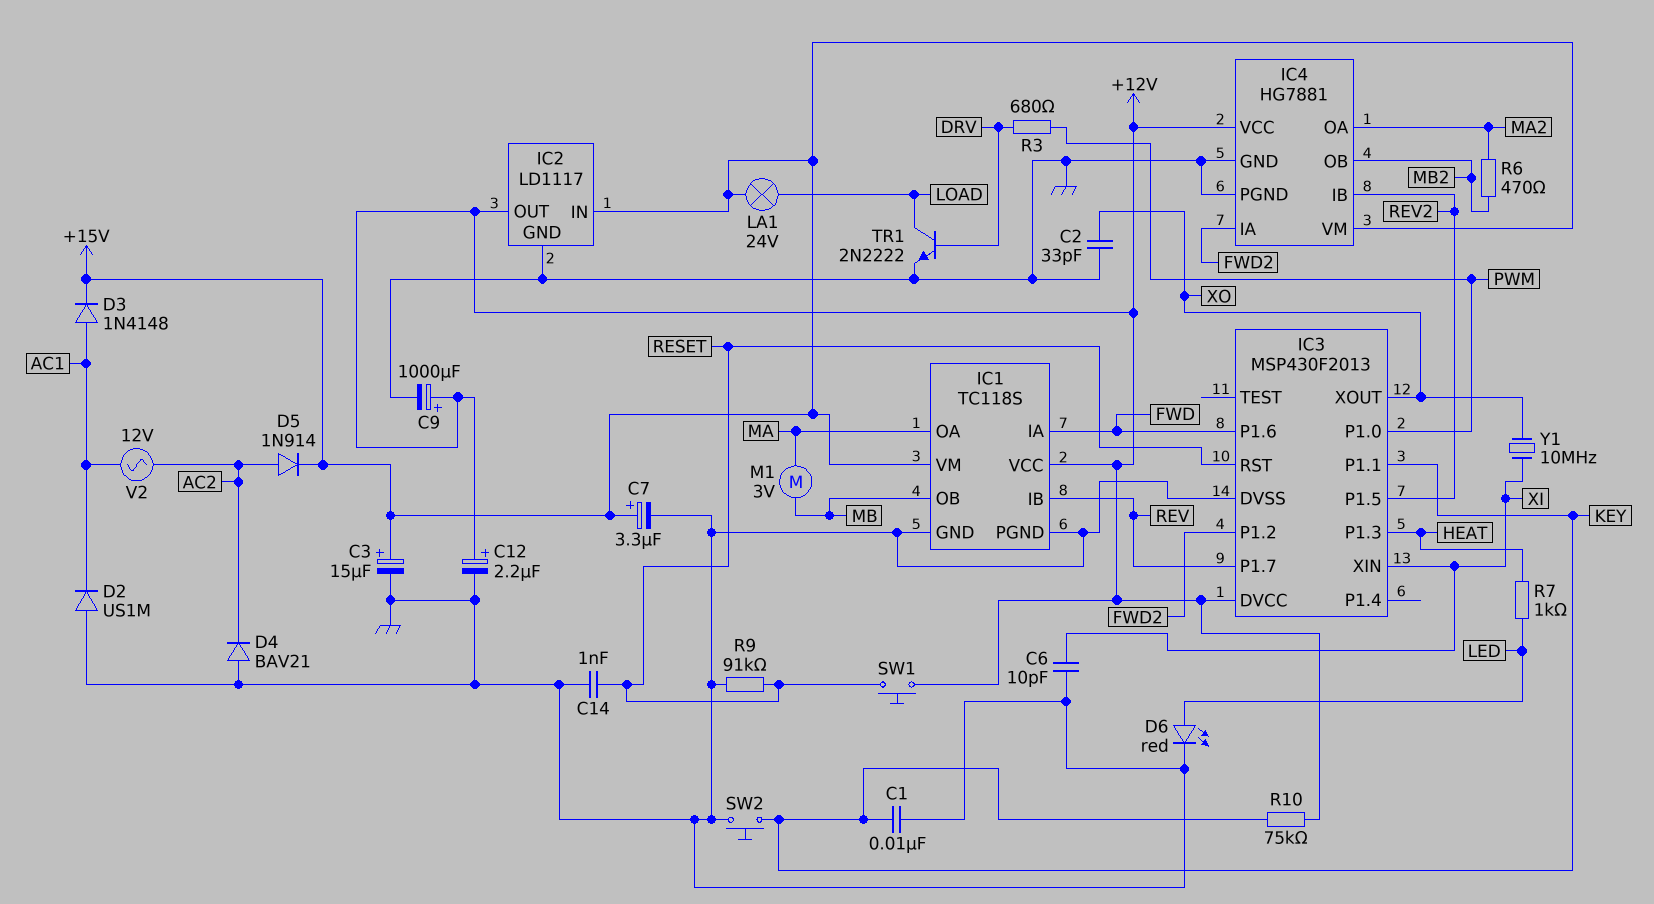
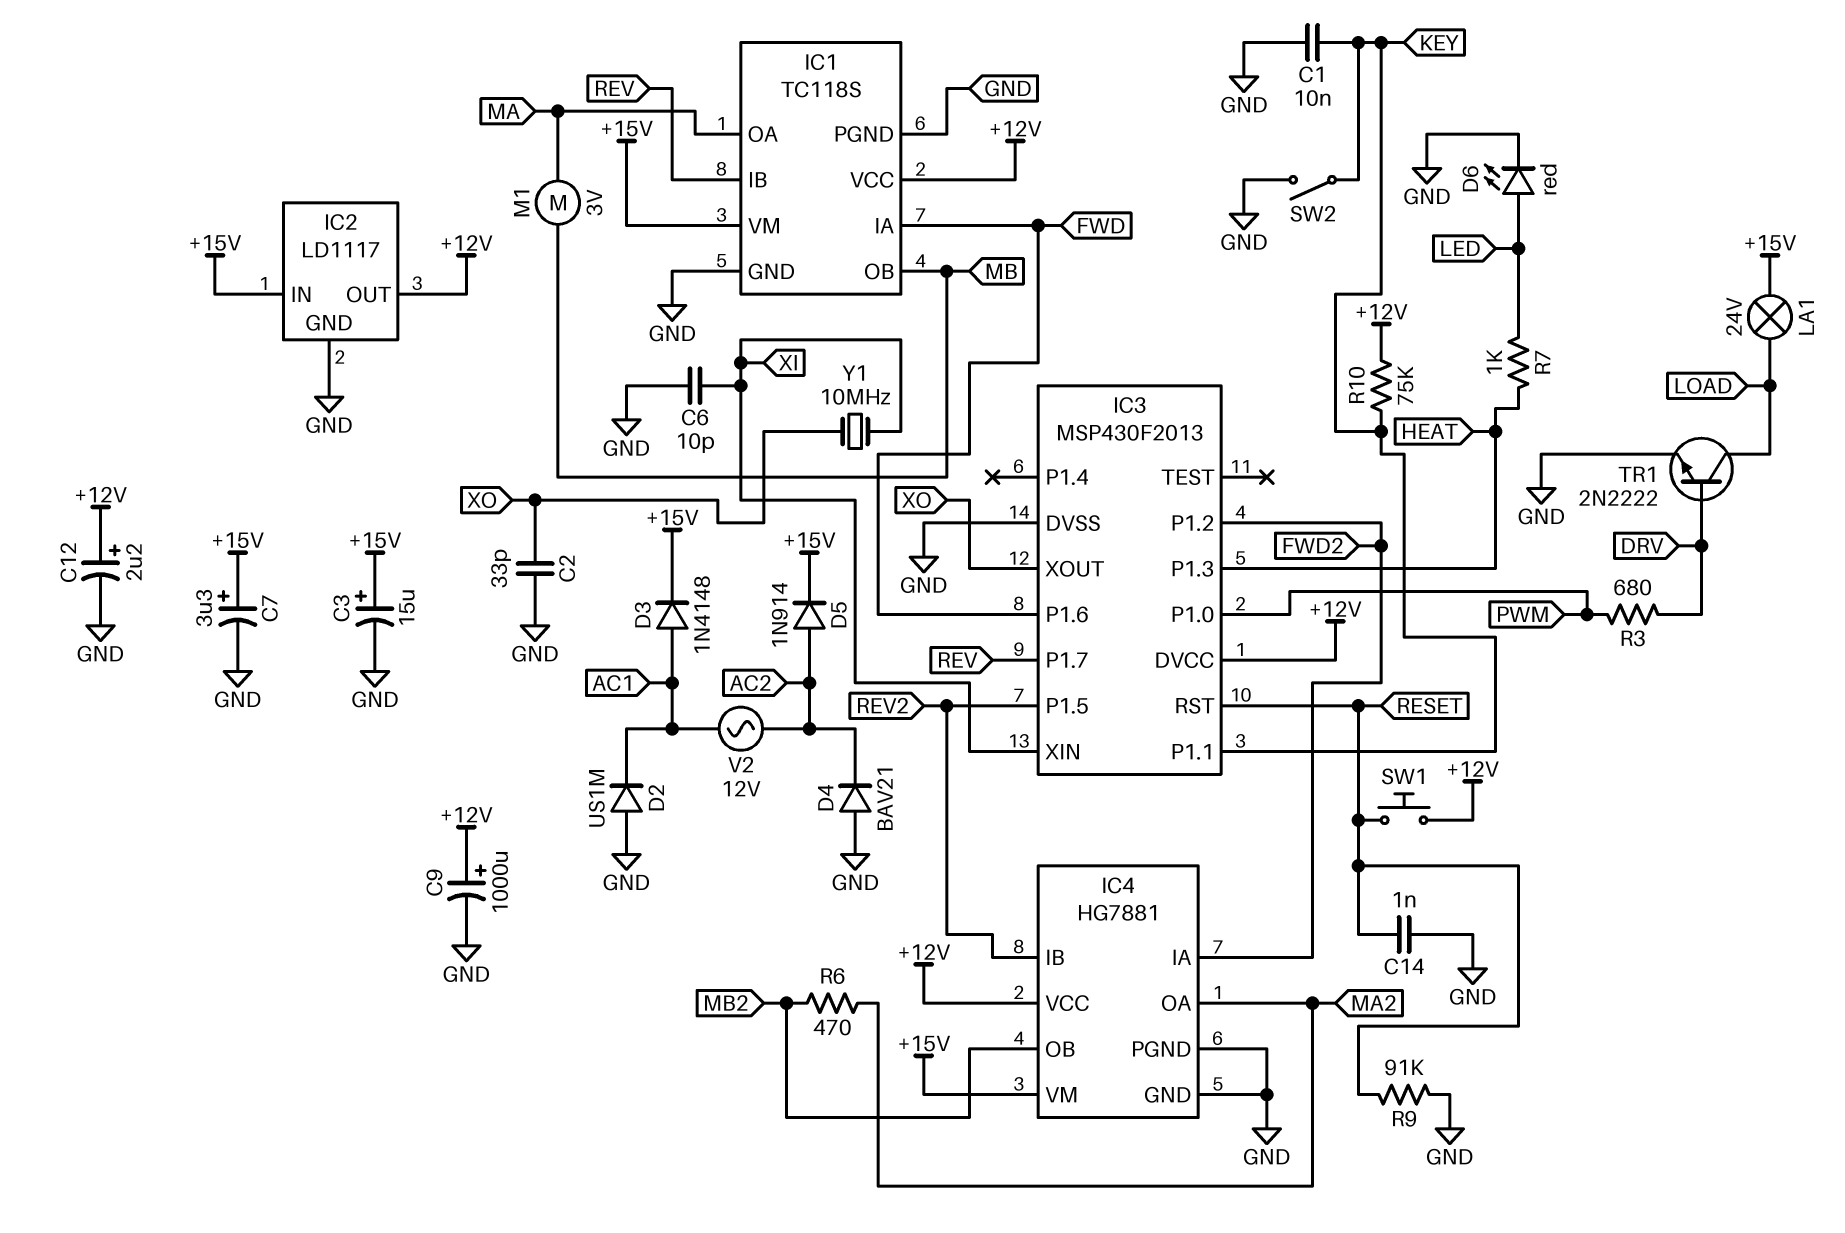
SW2: button (GND, KEY) -> switch (GND, KEY)

